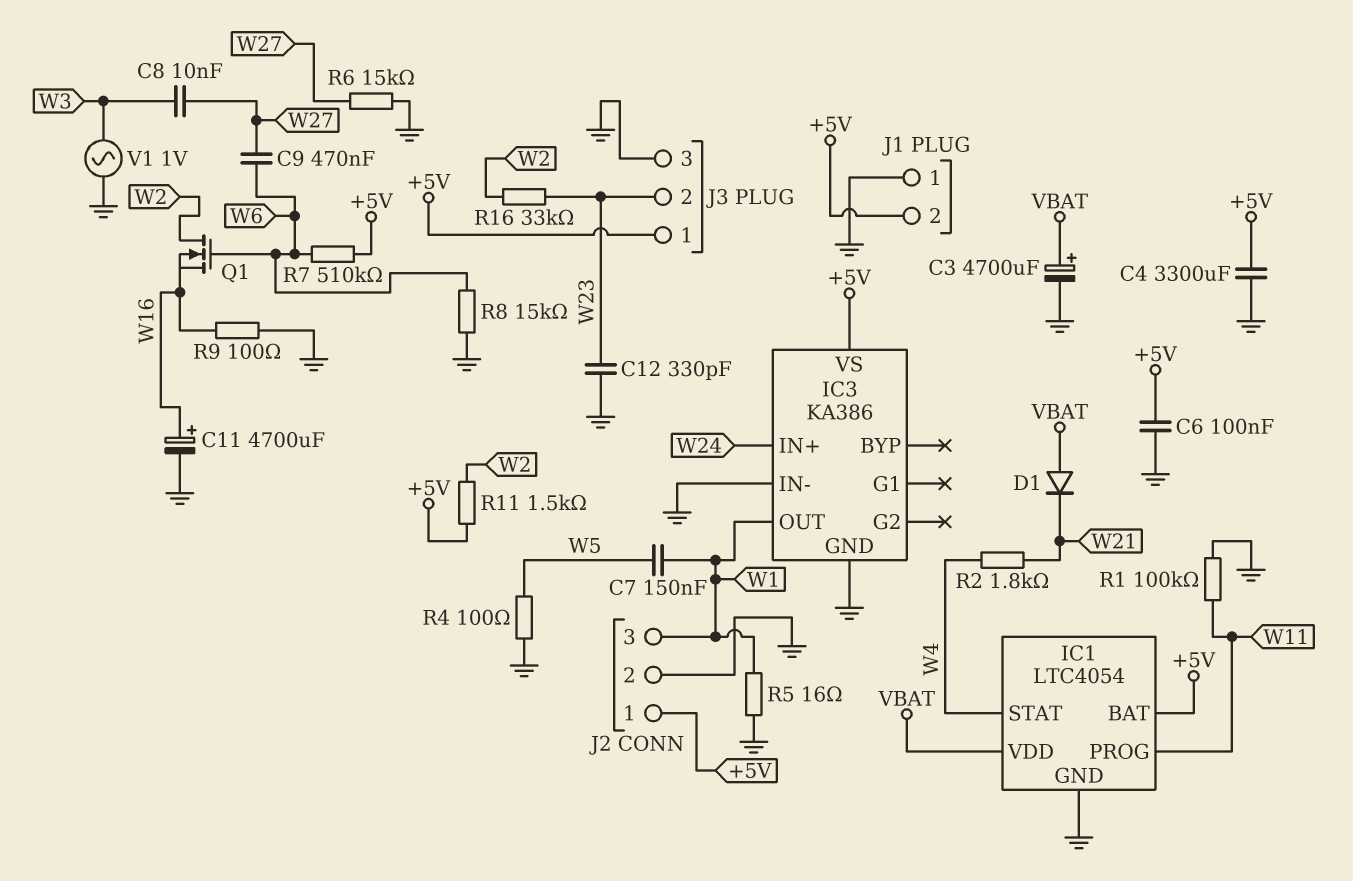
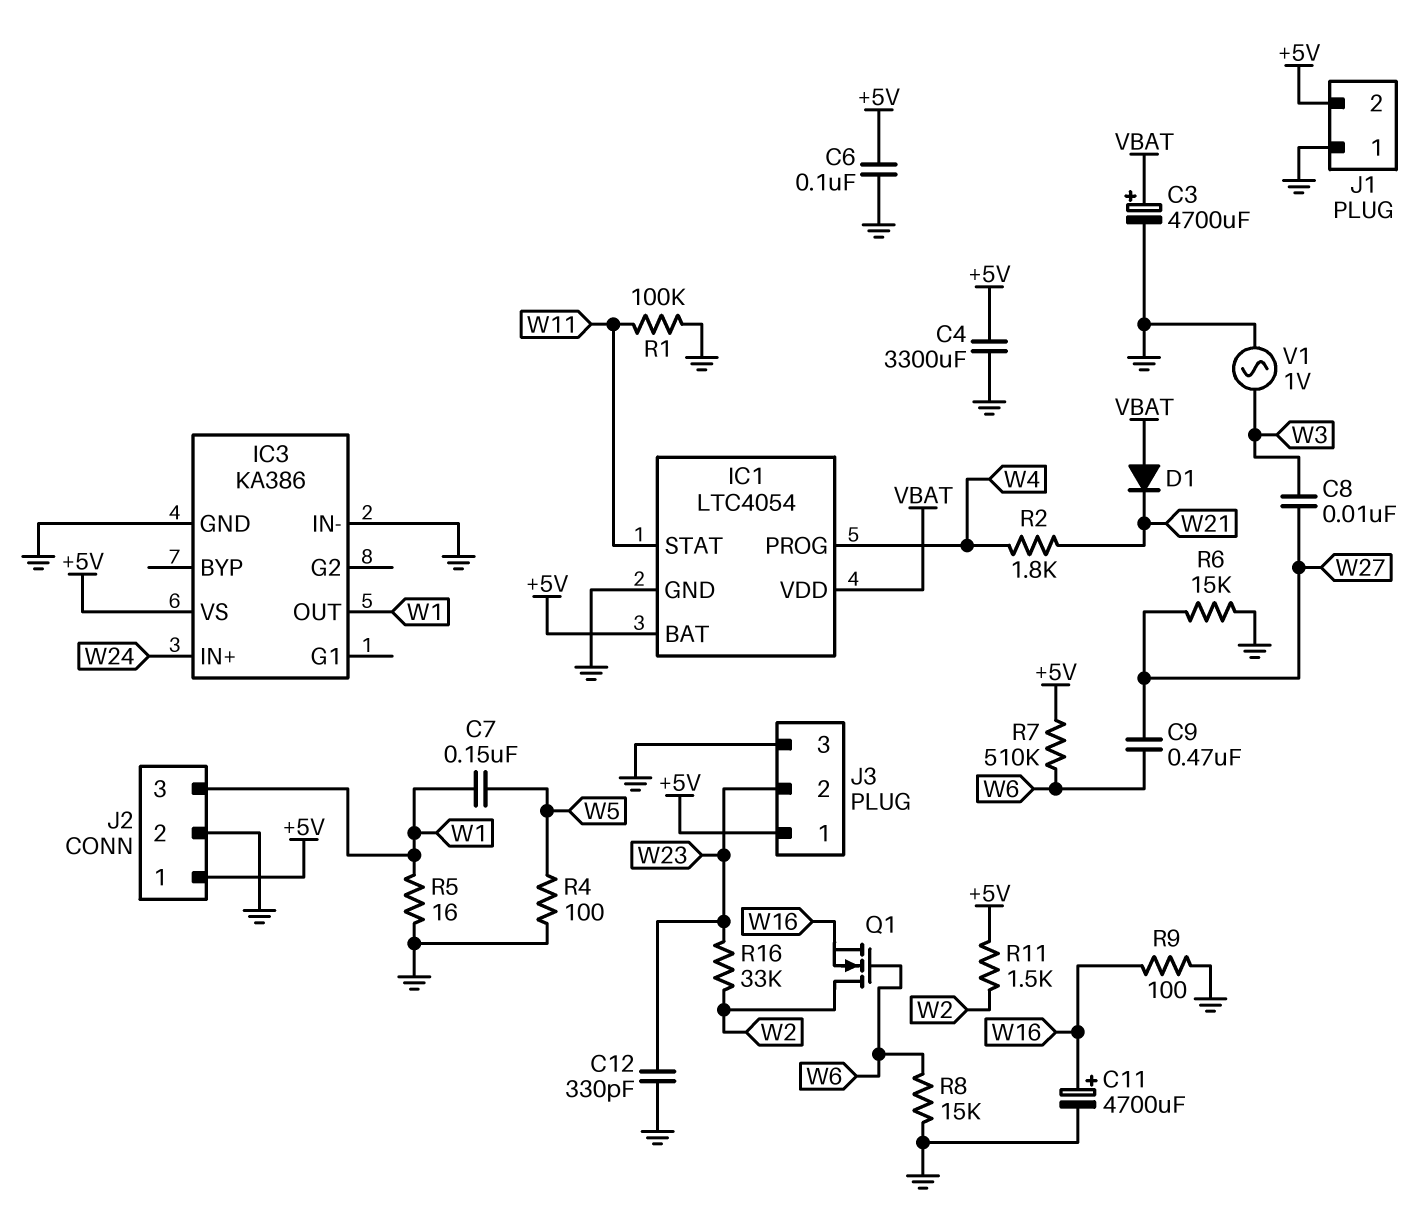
IC1 pin PROG: W11 -> W4
IC1 pin STAT: W4 -> W11

